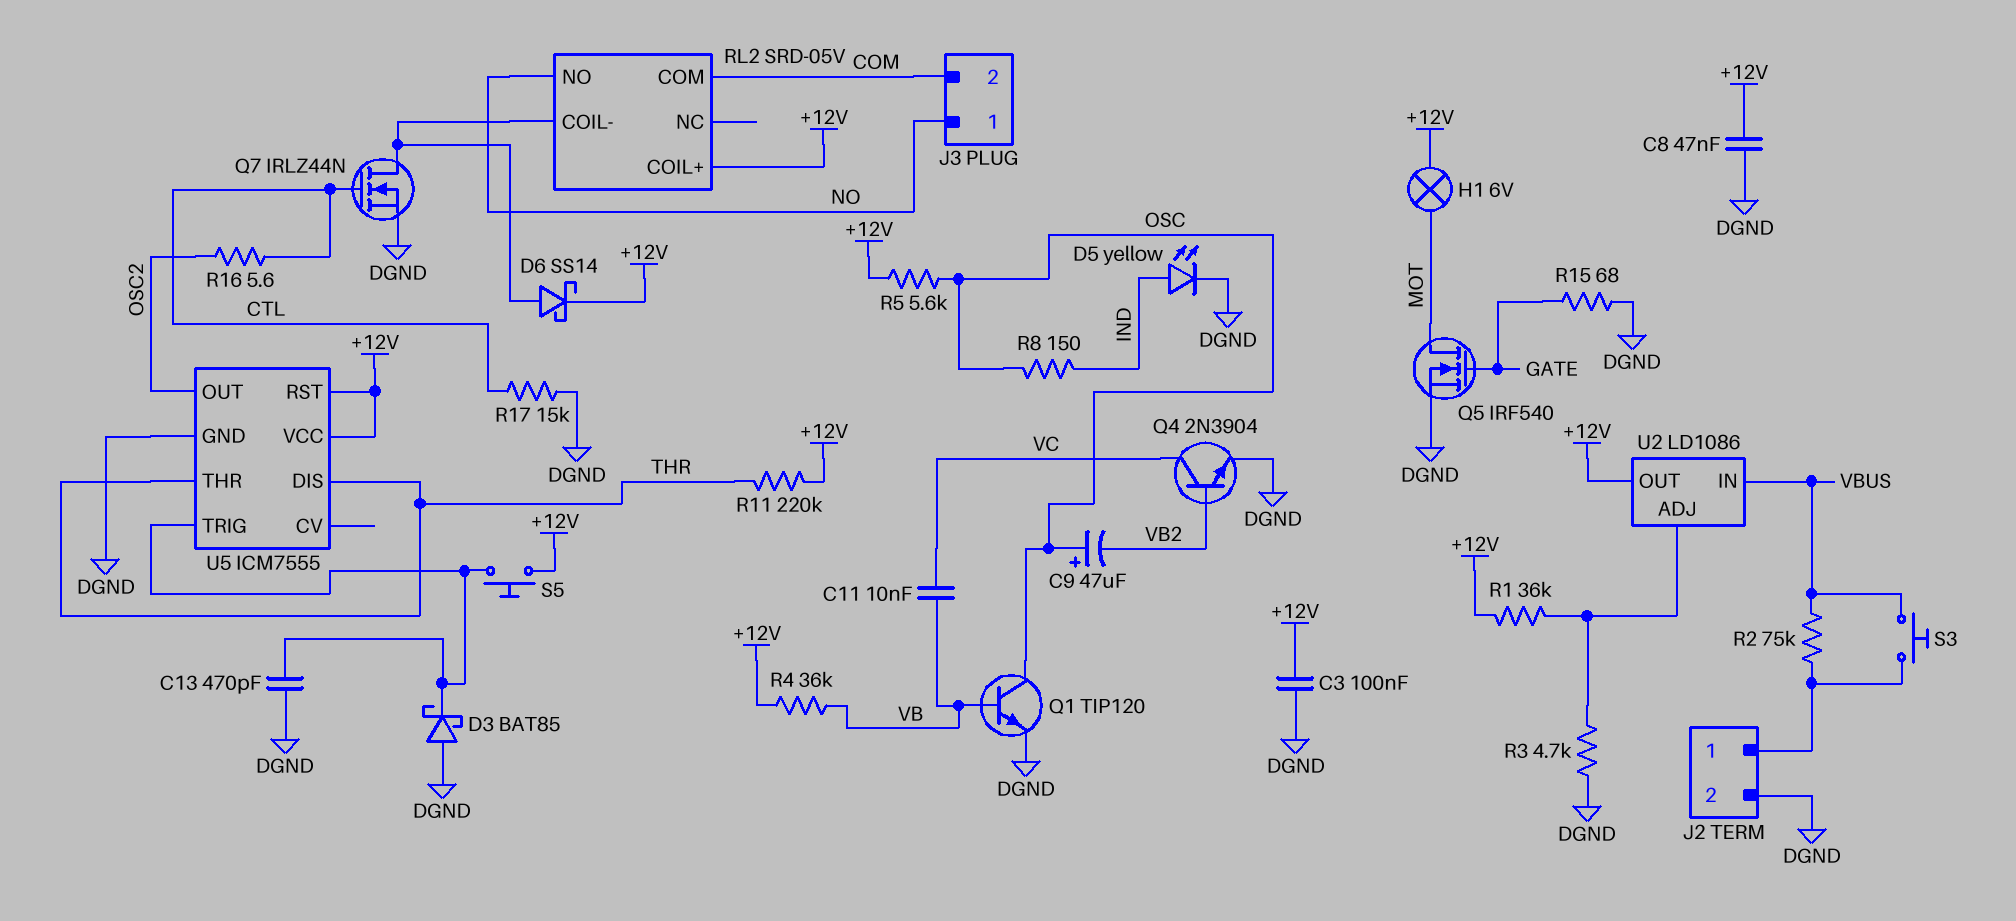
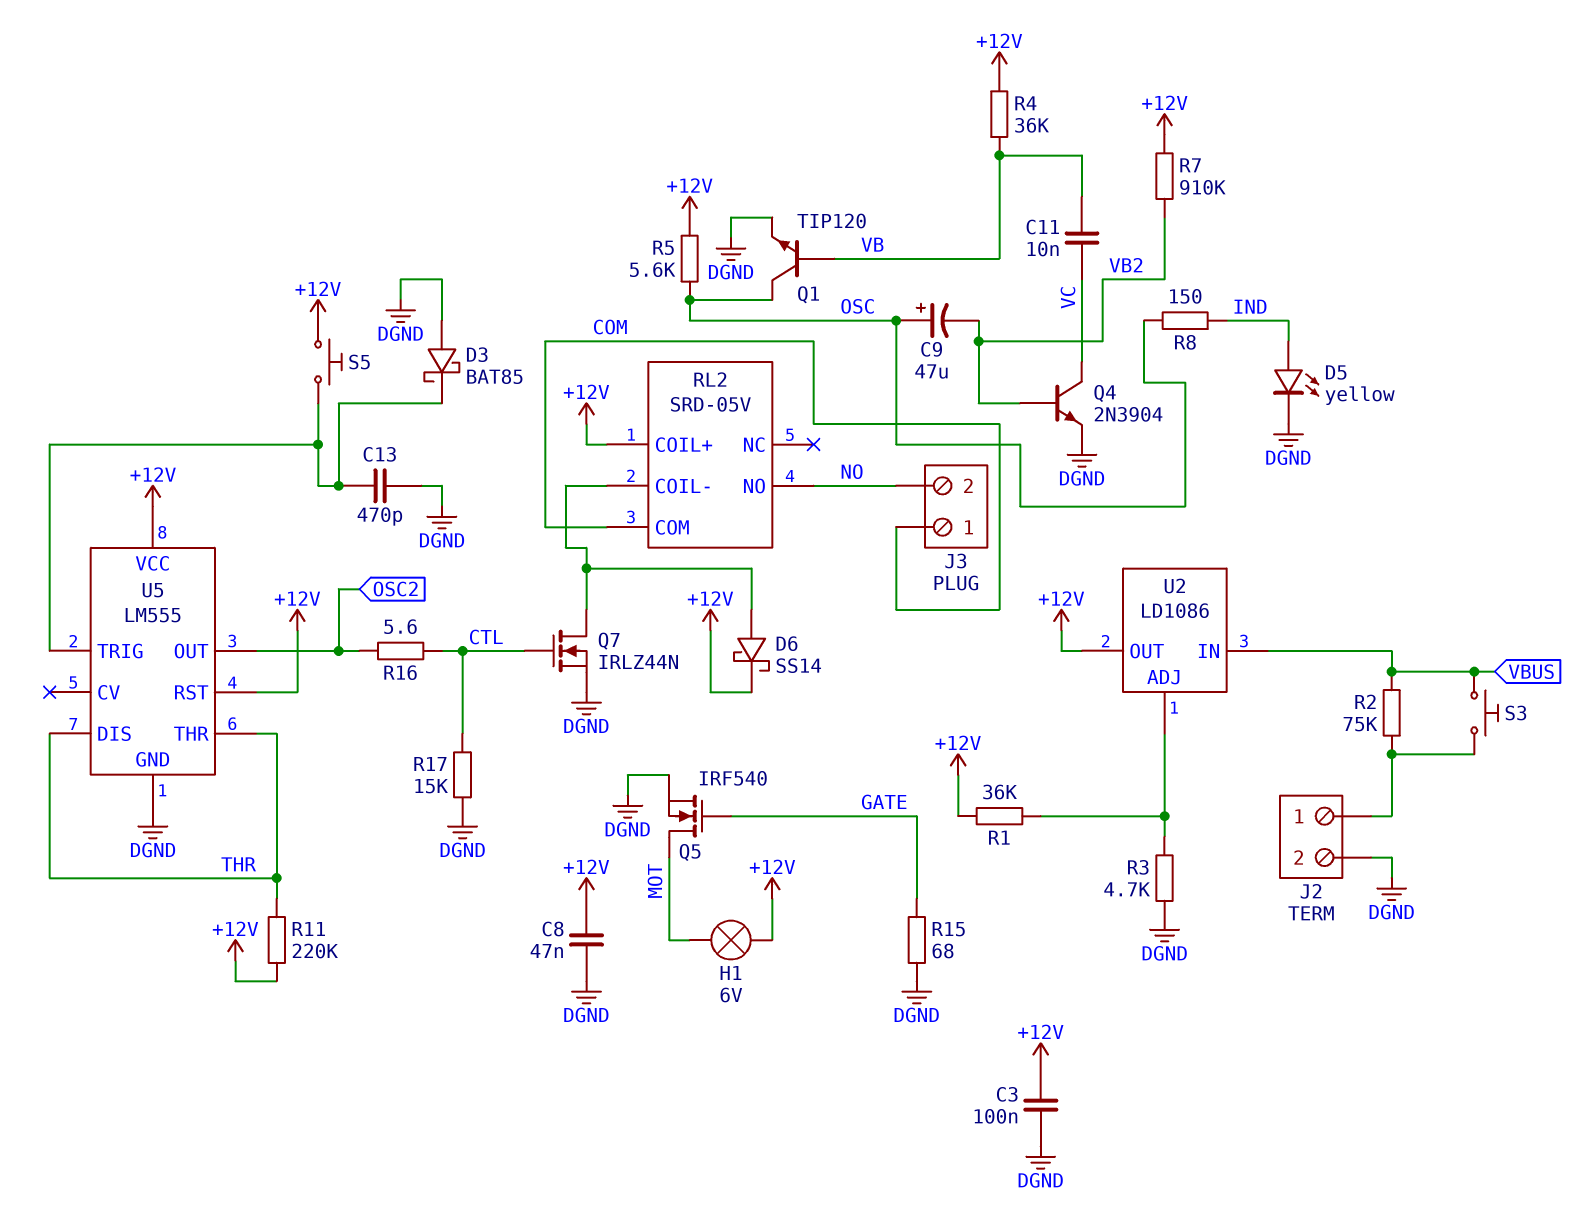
J3 pin 1: NO -> COM
J3 pin 2: COM -> NO
R7: none -> 910k (+12V, VB2)
U5: ICM7555 -> LM555

